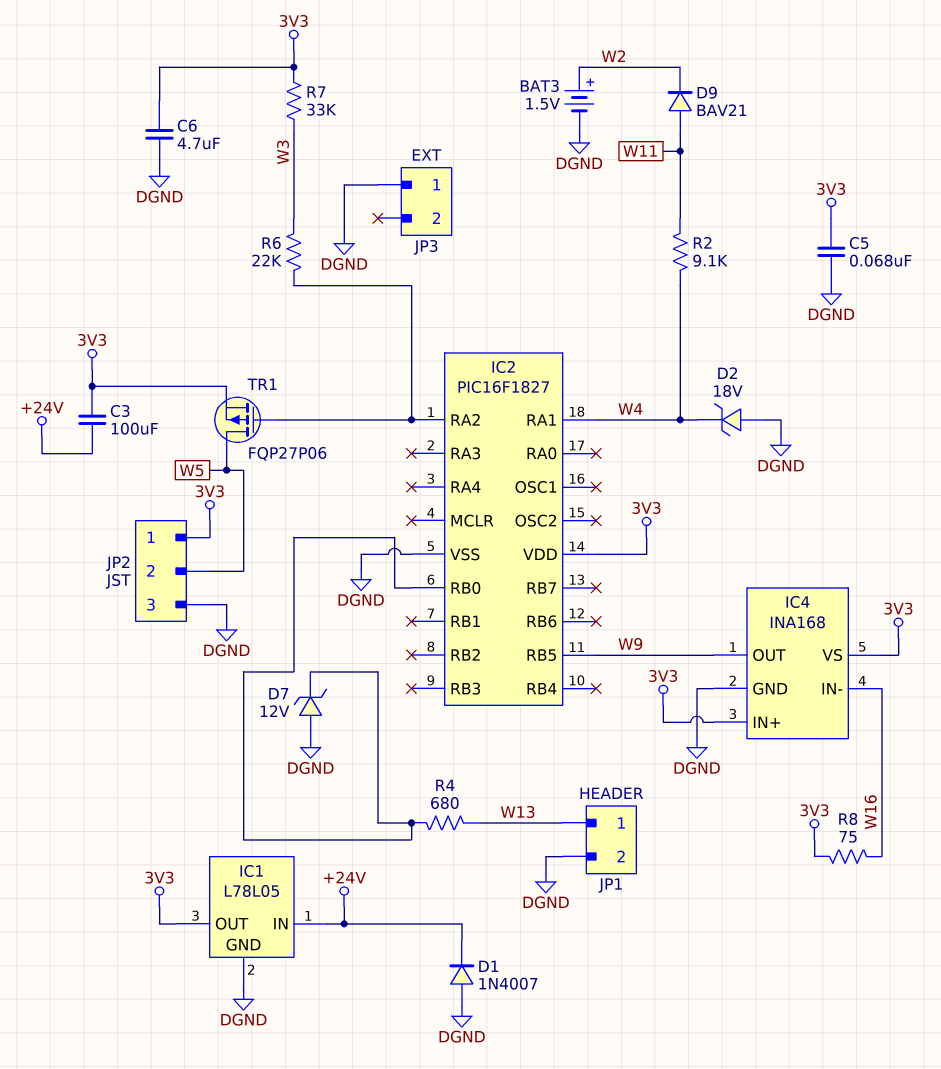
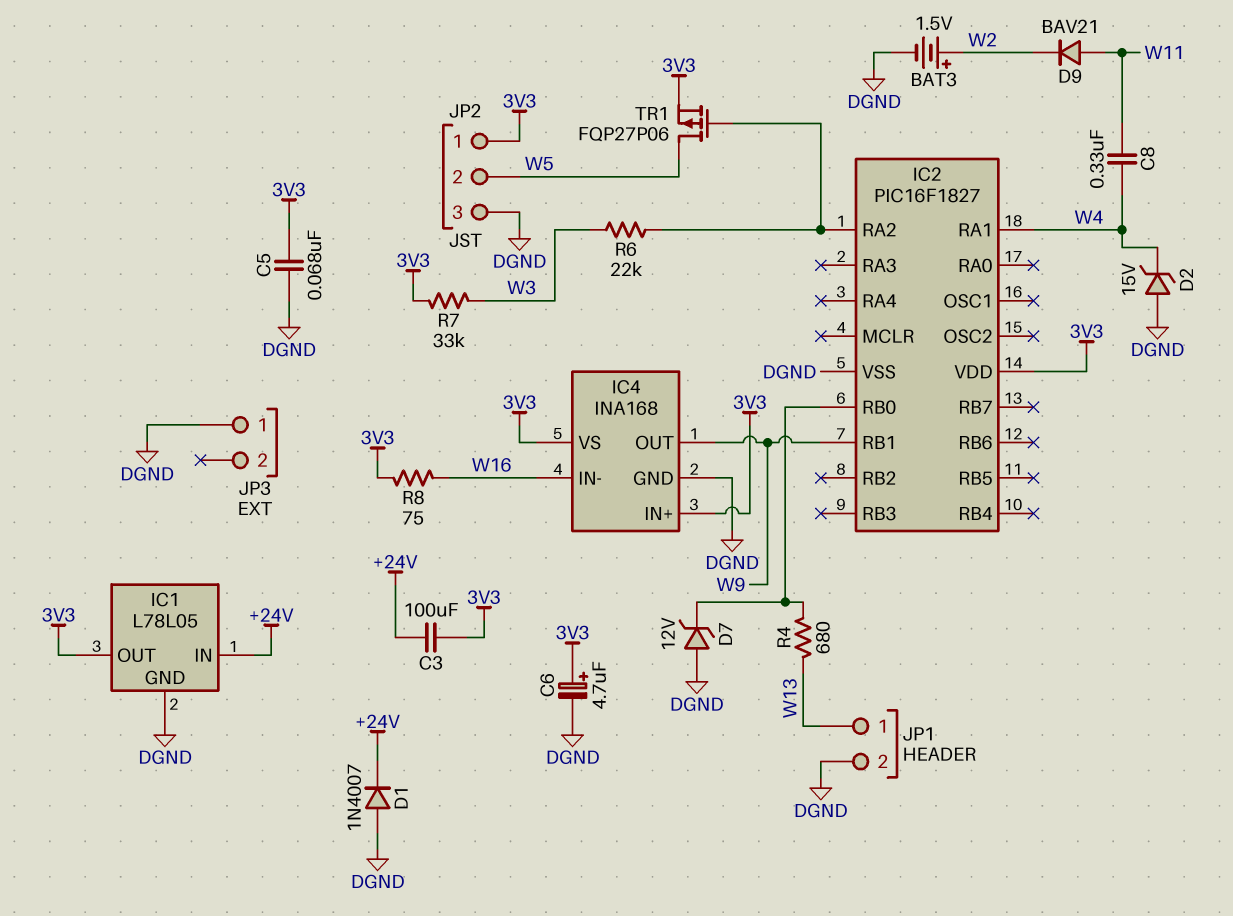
C6: 4.7uF (3V3, DGND) -> 4.7uF (plus 3V3, minus DGND)
C8: none -> 330nF (W4, W11)
D2: zener 18V (A DGND, K W4) -> zener 15V (A DGND, K W4)
IC2 pin RB1: none -> W9
IC2 pin RB5: W9 -> none
R2: 9.1k (W4, W11) -> none

